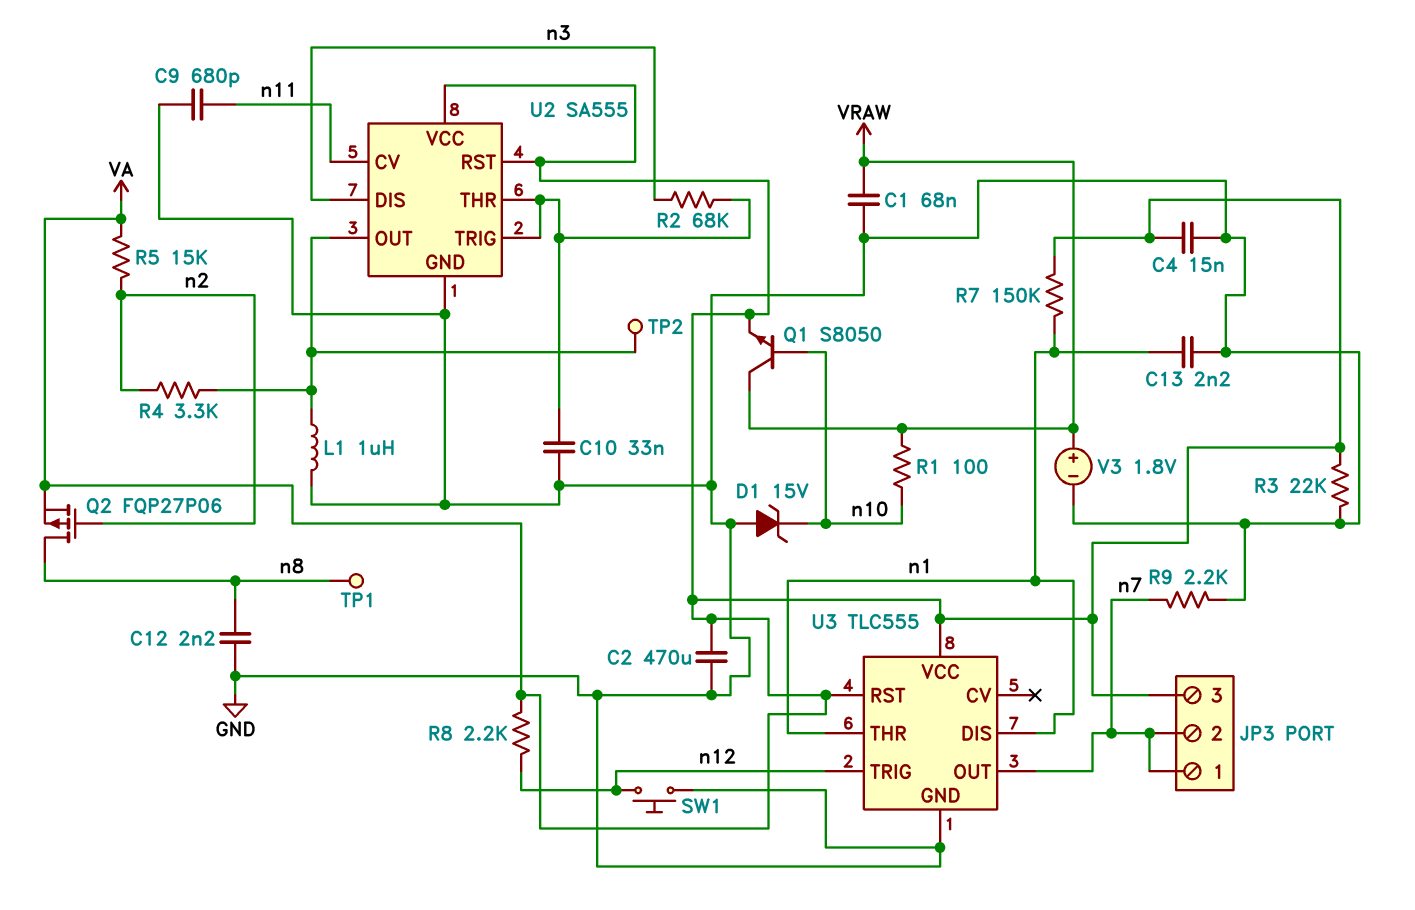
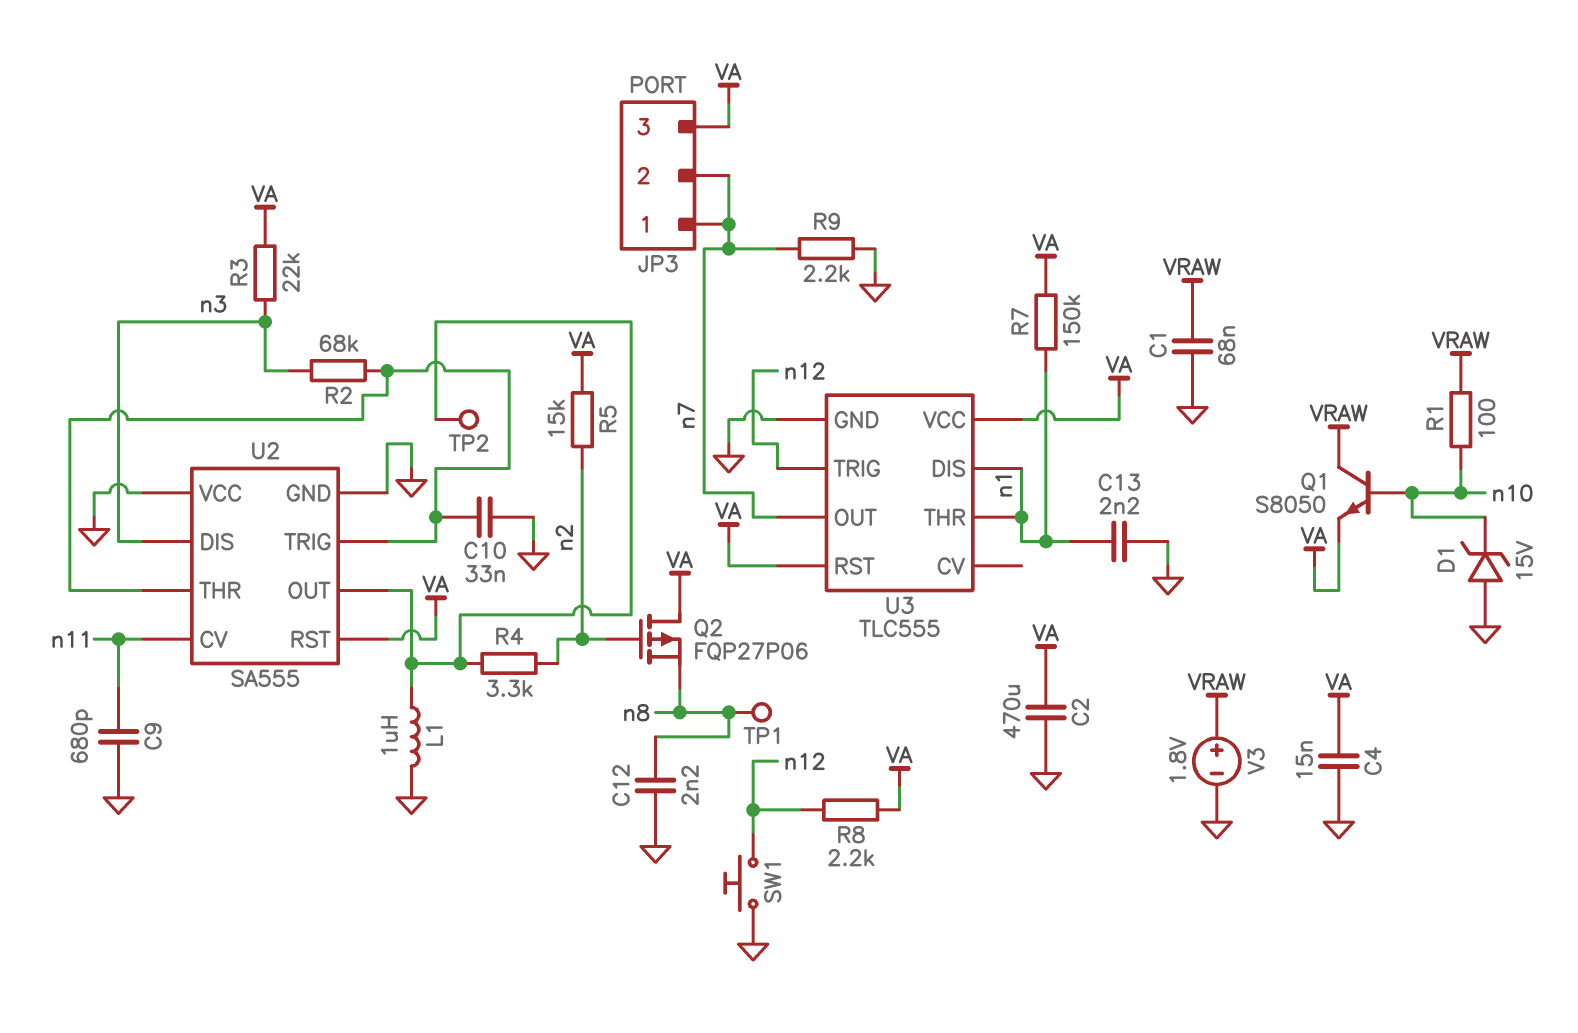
Q2: PMOS FQP27P06 (G n2, D n8, S VA) -> PMOS FQP27P06 (G n2, D VA, S n8)
R3: 22k (GND, VA) -> 22k (VA, n3)
U2 pin VCC: VA -> GND

